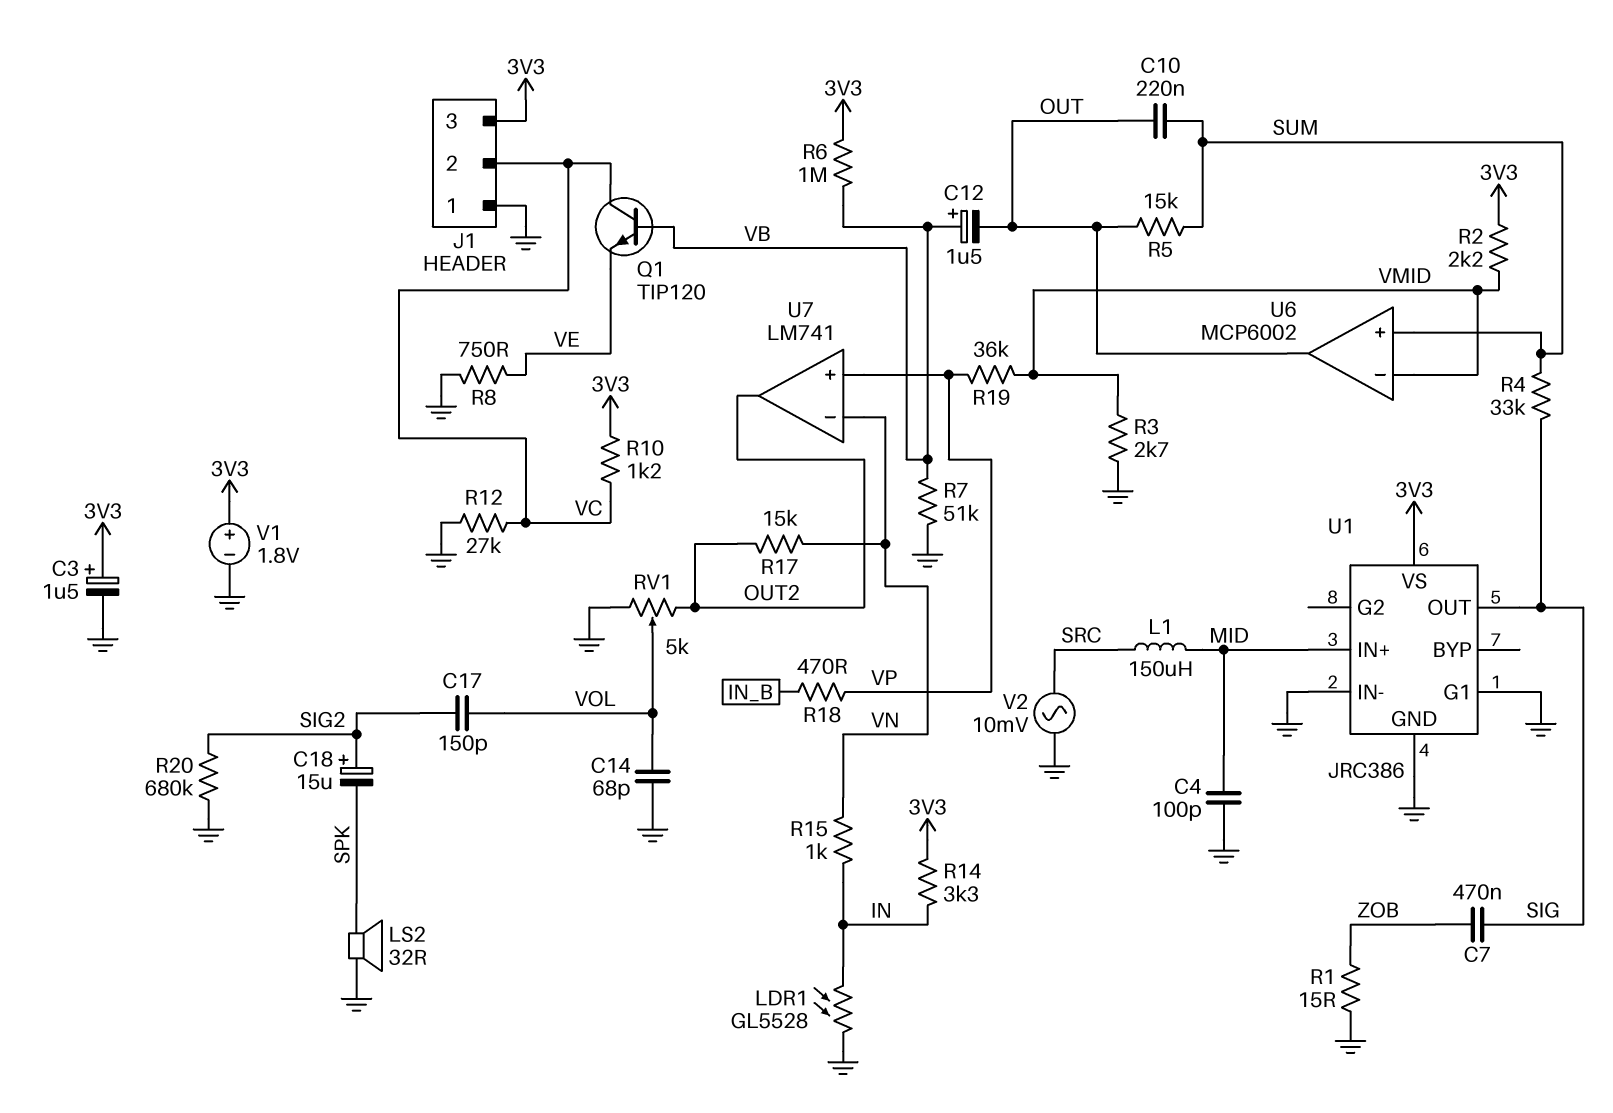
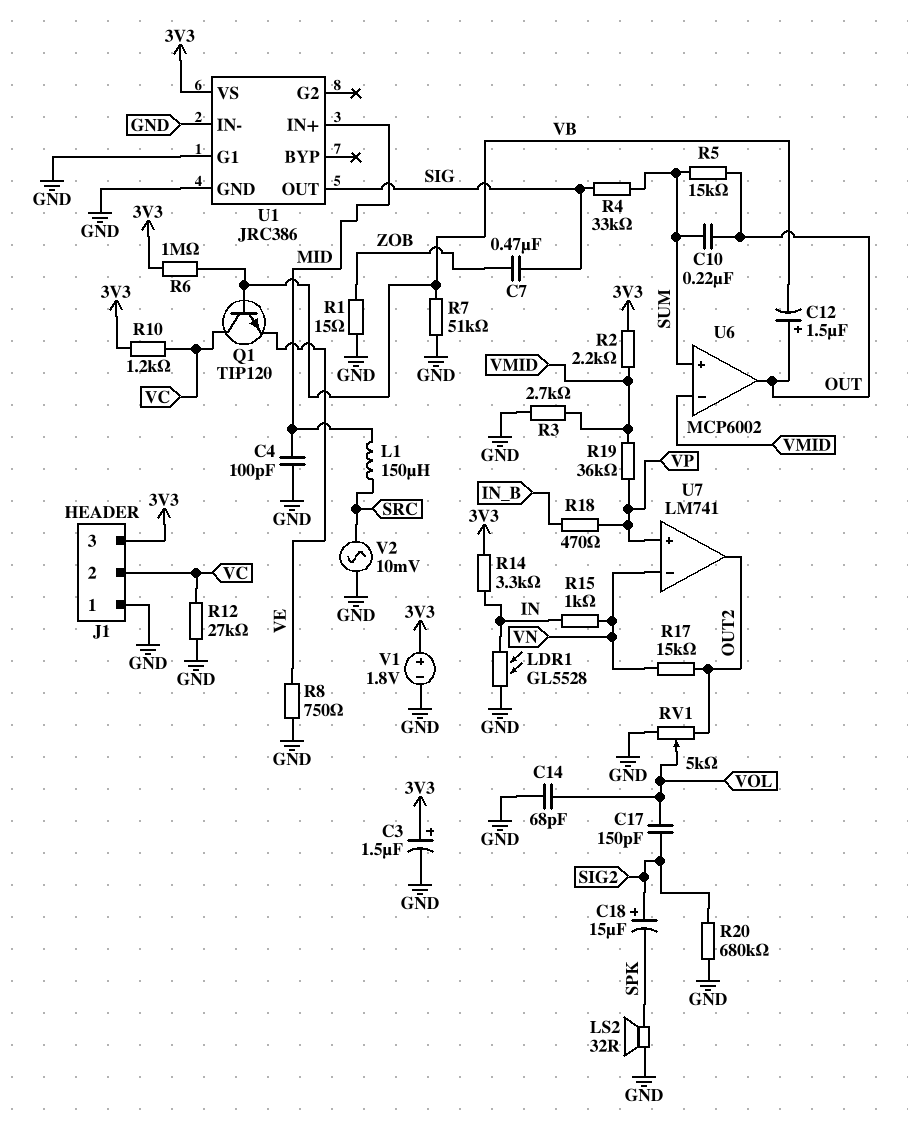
C12: 1.5uF (plus VB, minus OUT) -> 1.5uF (plus OUT, minus VB)

